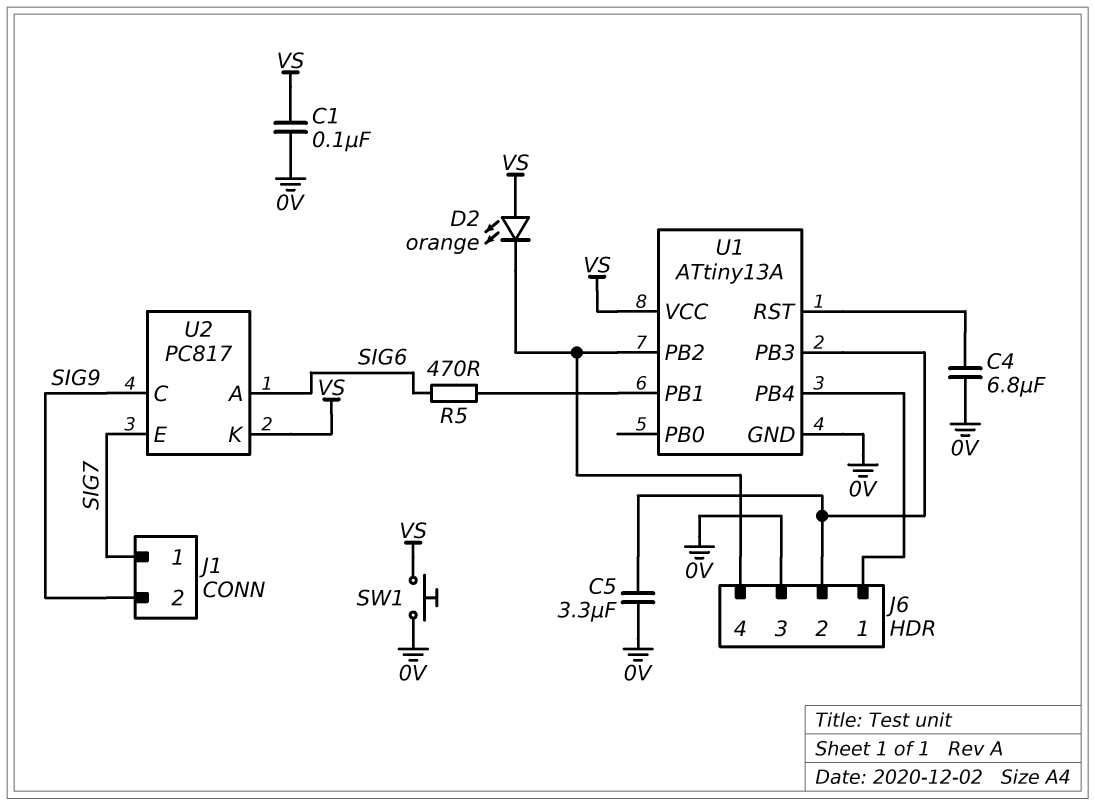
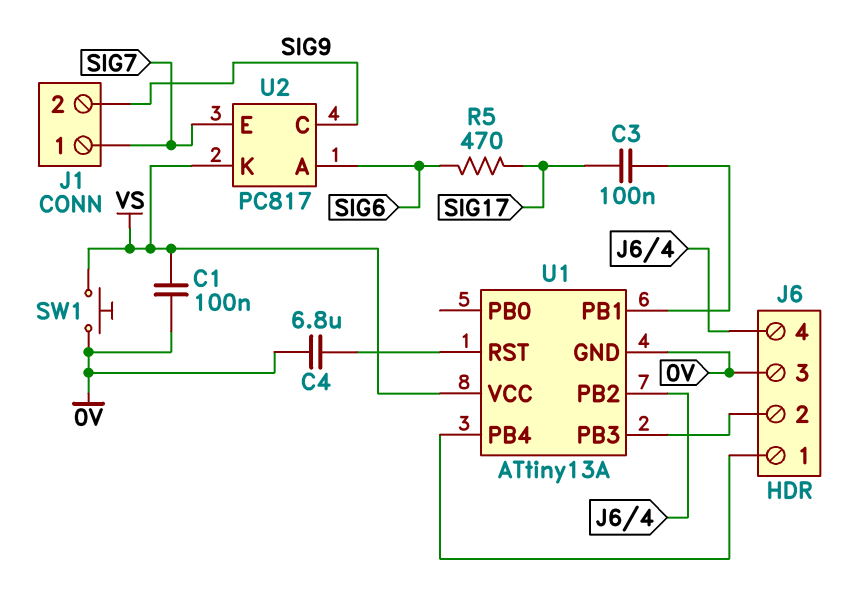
C3: none -> 100nF (SIG17, U1/PB1)
C5: 3.3uF (0V, J6/2) -> none
D2: LED orange (A VS, K J6/4) -> none
R5: 470 (SIG6, U1/PB1) -> 470 (SIG6, SIG17)

